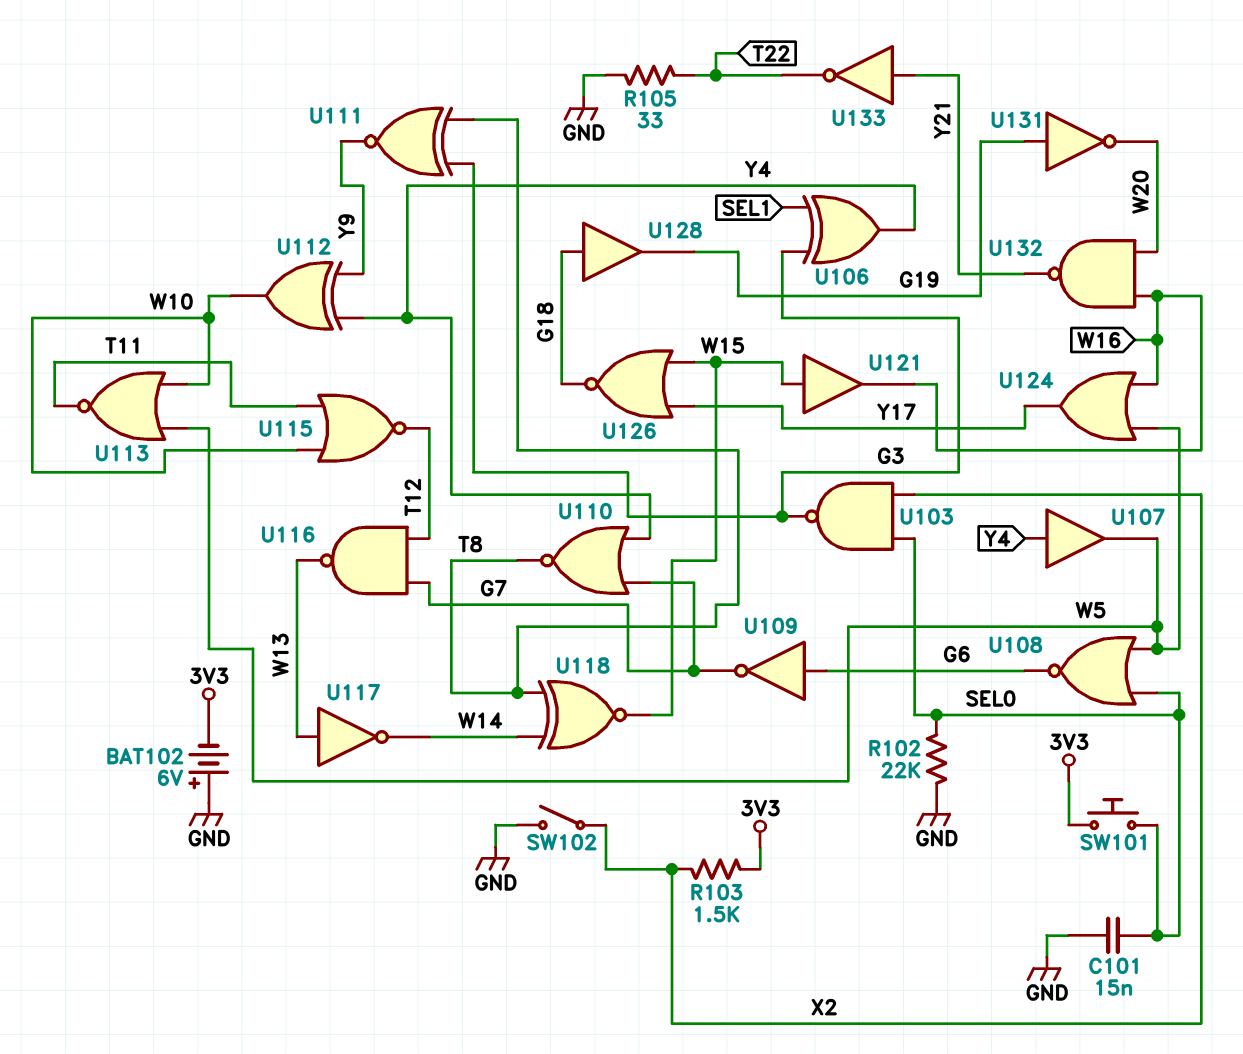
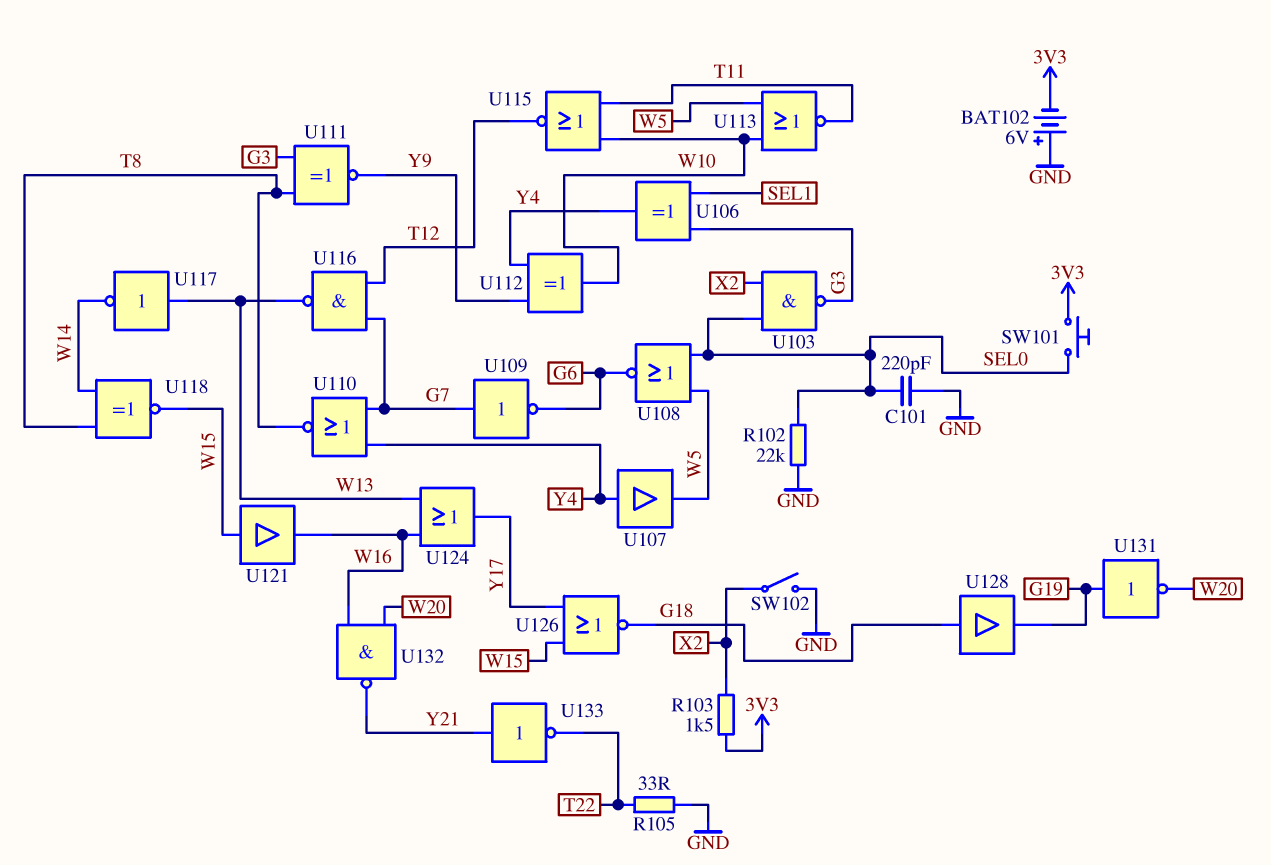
C101: 15nF (GND, SEL0) -> 220pF (GND, SEL0)
U109: NOT (in G6, out G7) -> NOT (in G7, out G6)
U124: OR (in W5, in W16, out Y17) -> OR (in W13, in W16, out Y17)

